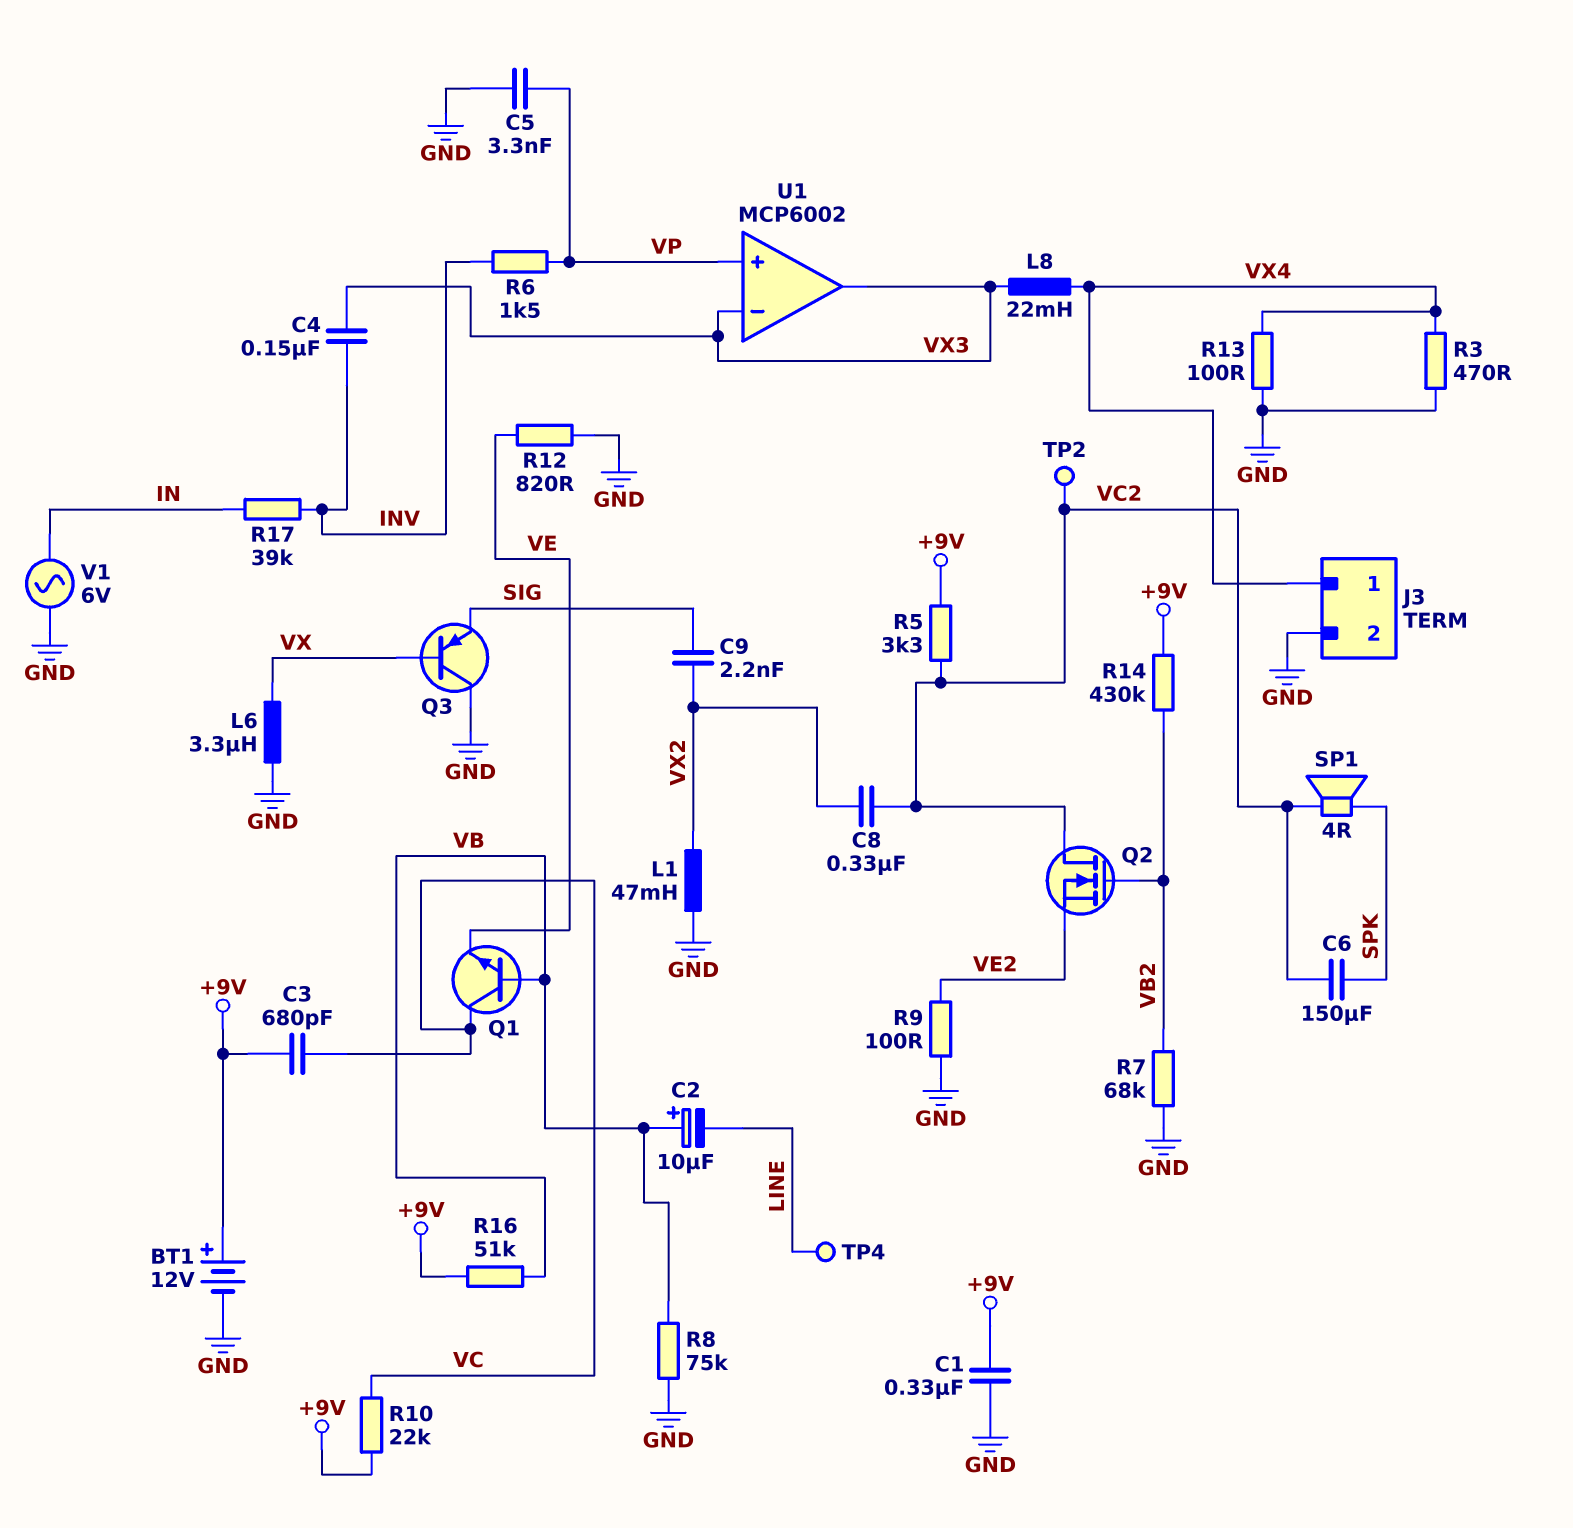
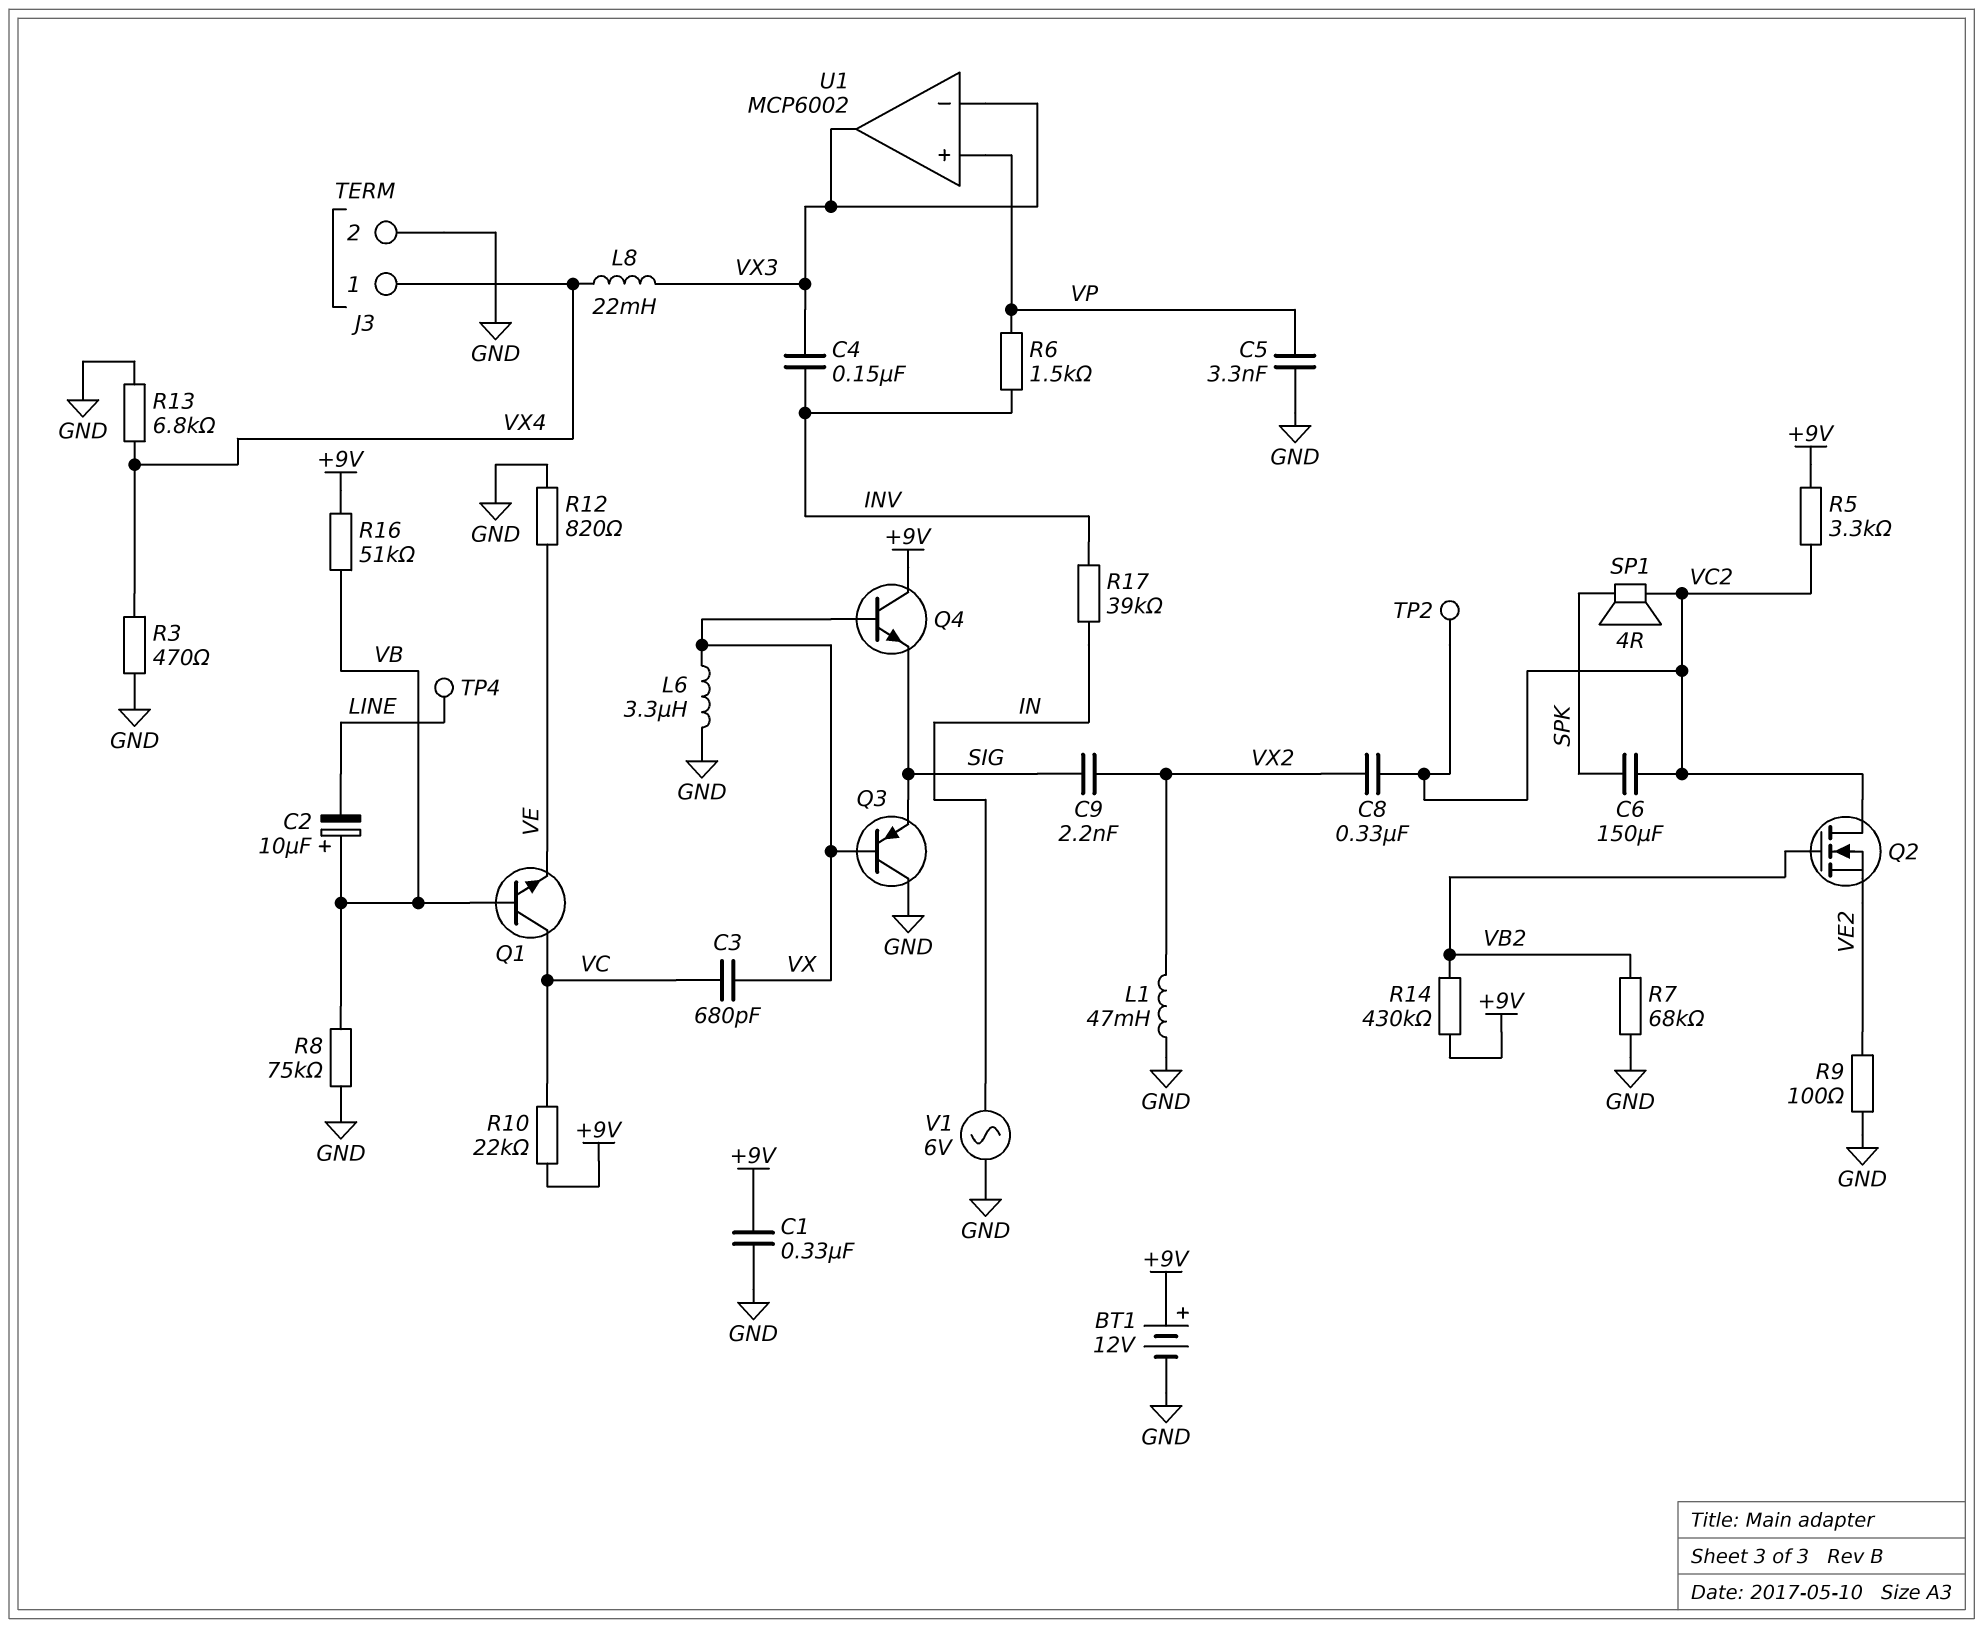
C3: 680pF (+9V, VC) -> 680pF (VC, VX)
Q4: none -> NPN (B VX, C +9V, E SIG)
R13: 100 (GND, VX4) -> 6.8k (GND, VX4)

